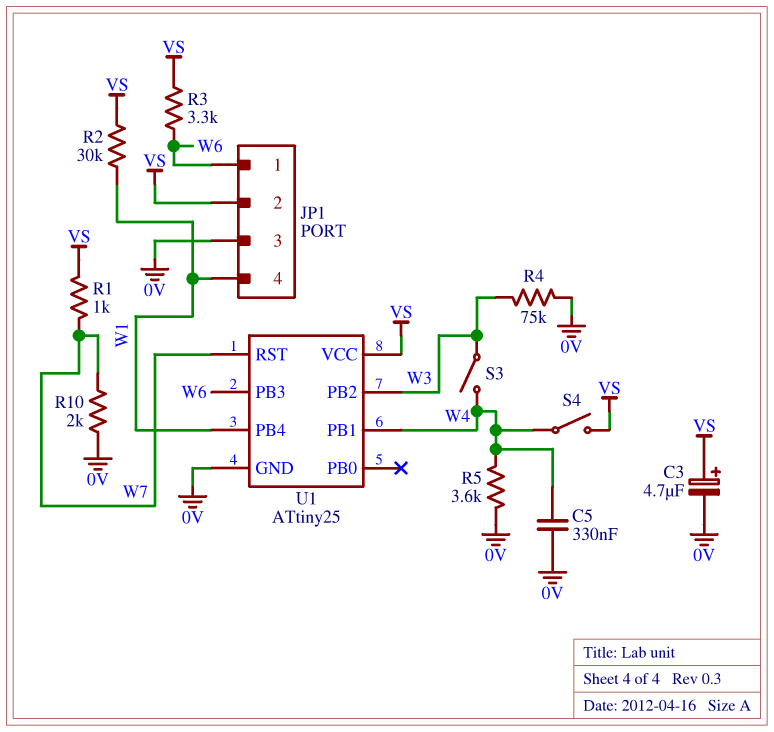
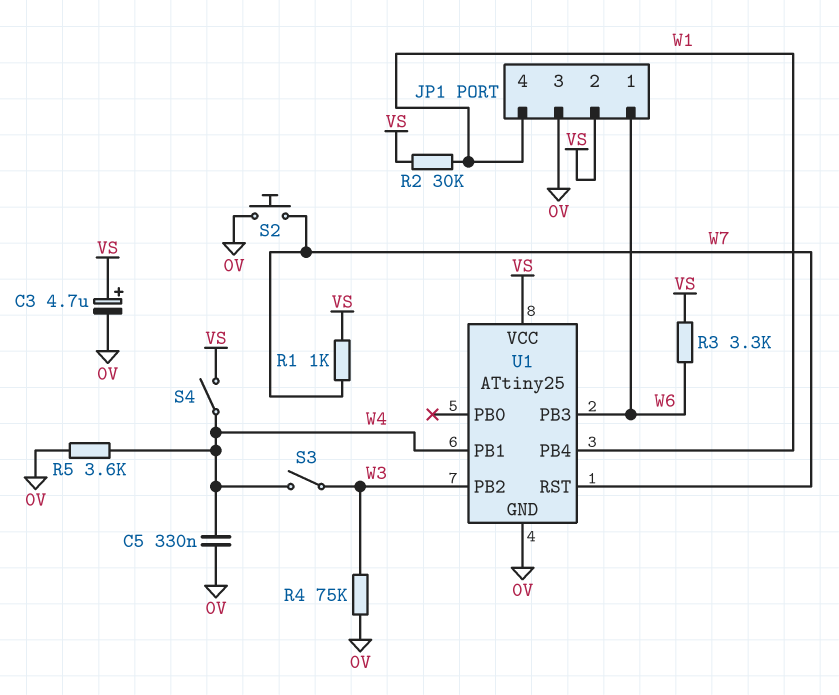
R10: 2k (0V, W7) -> none
S2: none -> button (0V, W7)

